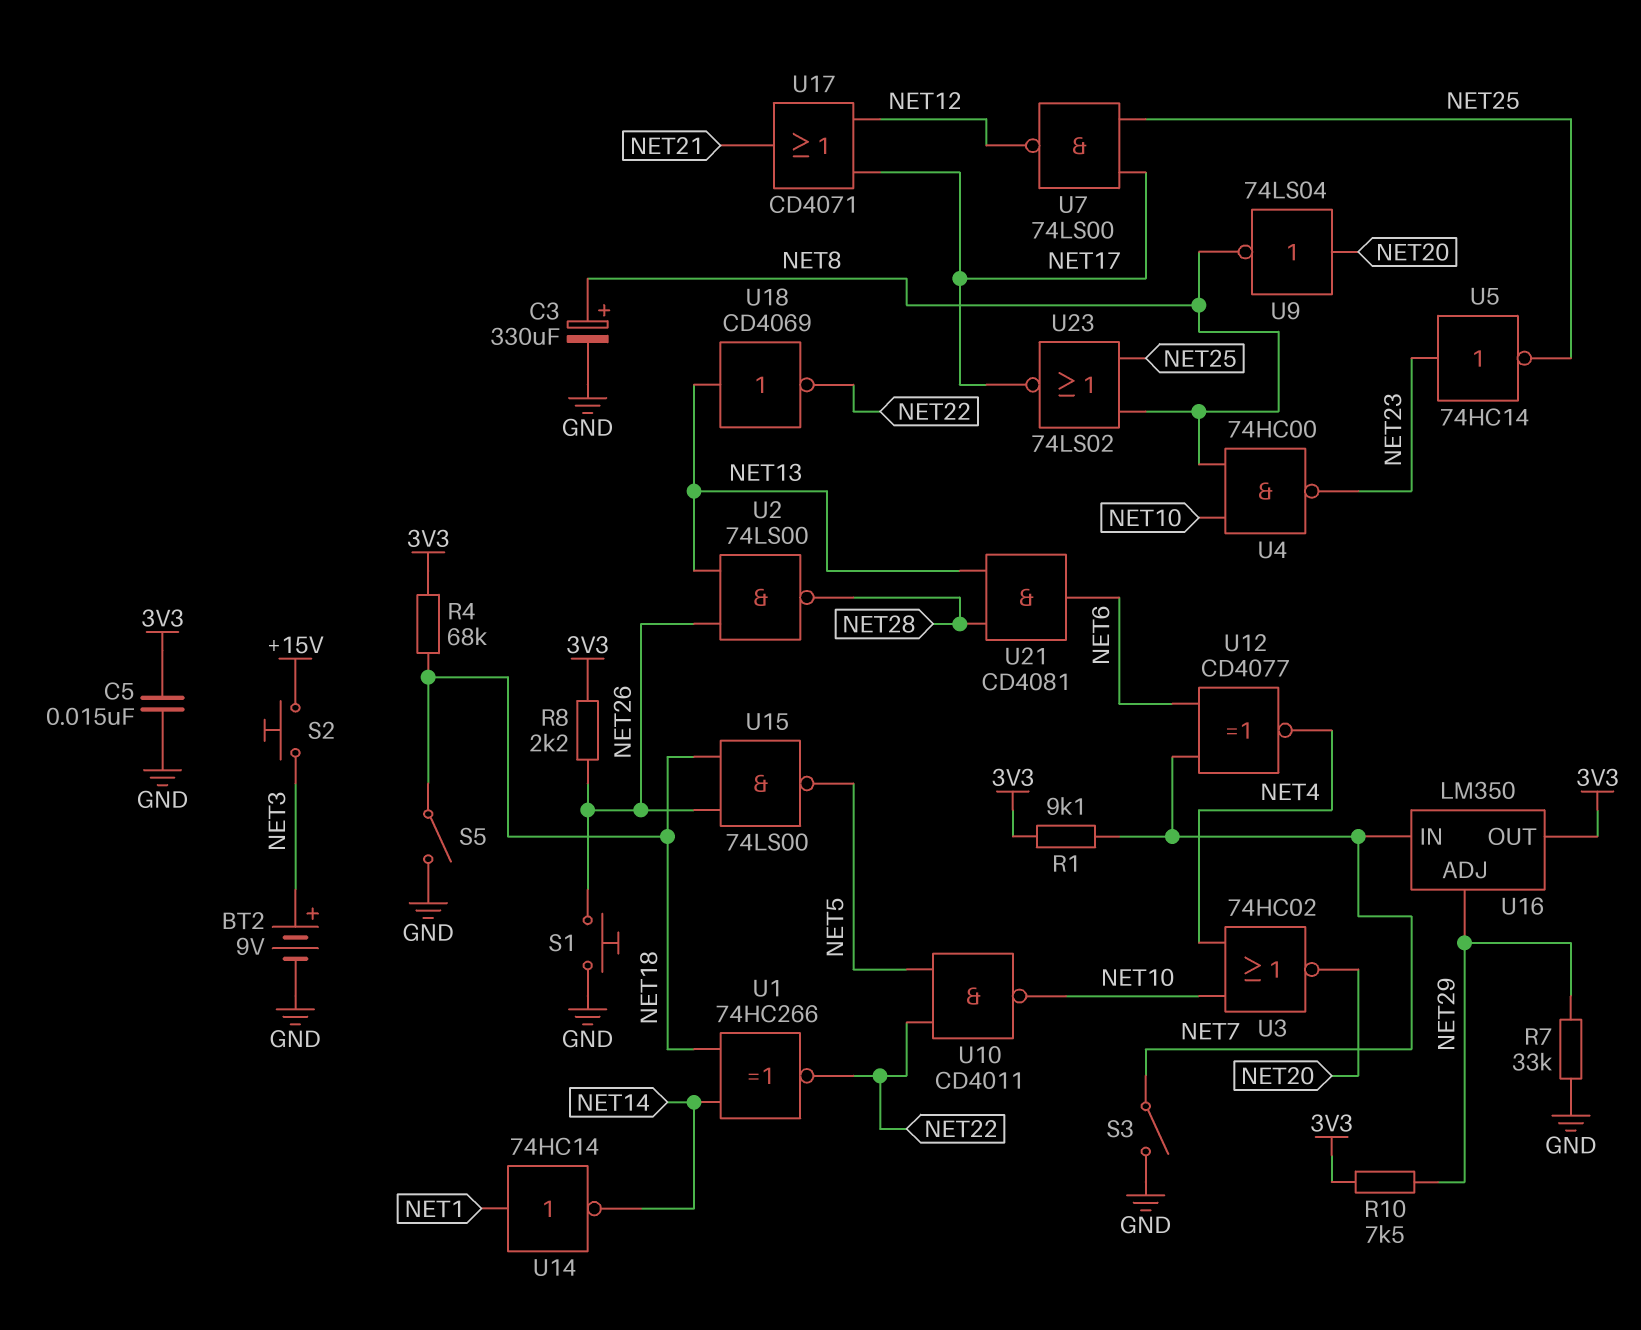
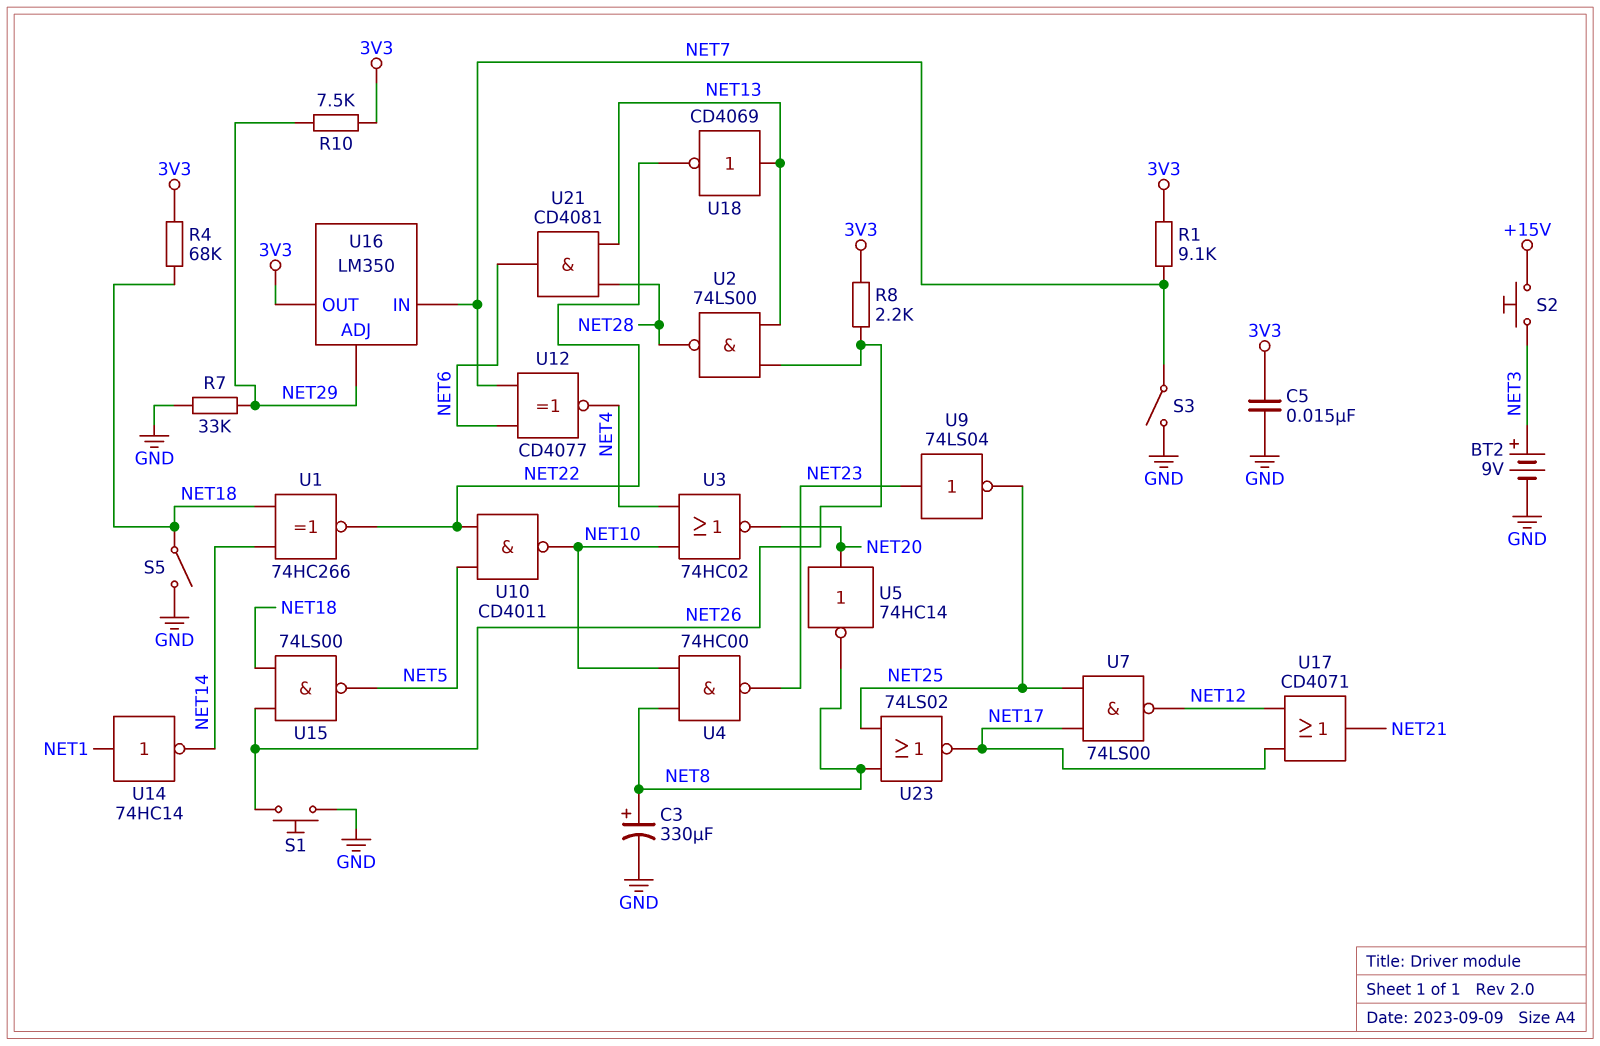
U5: NOT 74HC14 (in NET23, out NET25) -> NOT 74HC14 (in NET20, out NET8)
U9: NOT 74LS04 (in NET20, out NET8) -> NOT 74LS04 (in NET23, out NET25)

